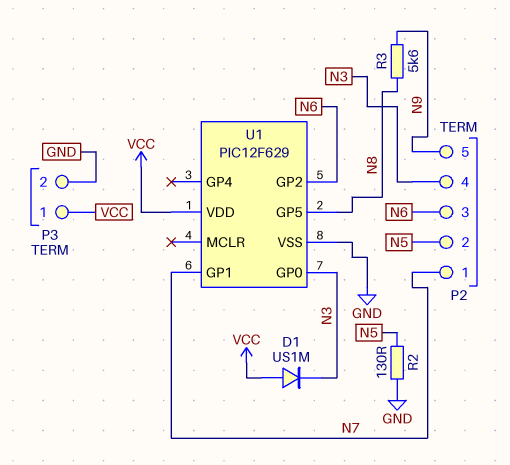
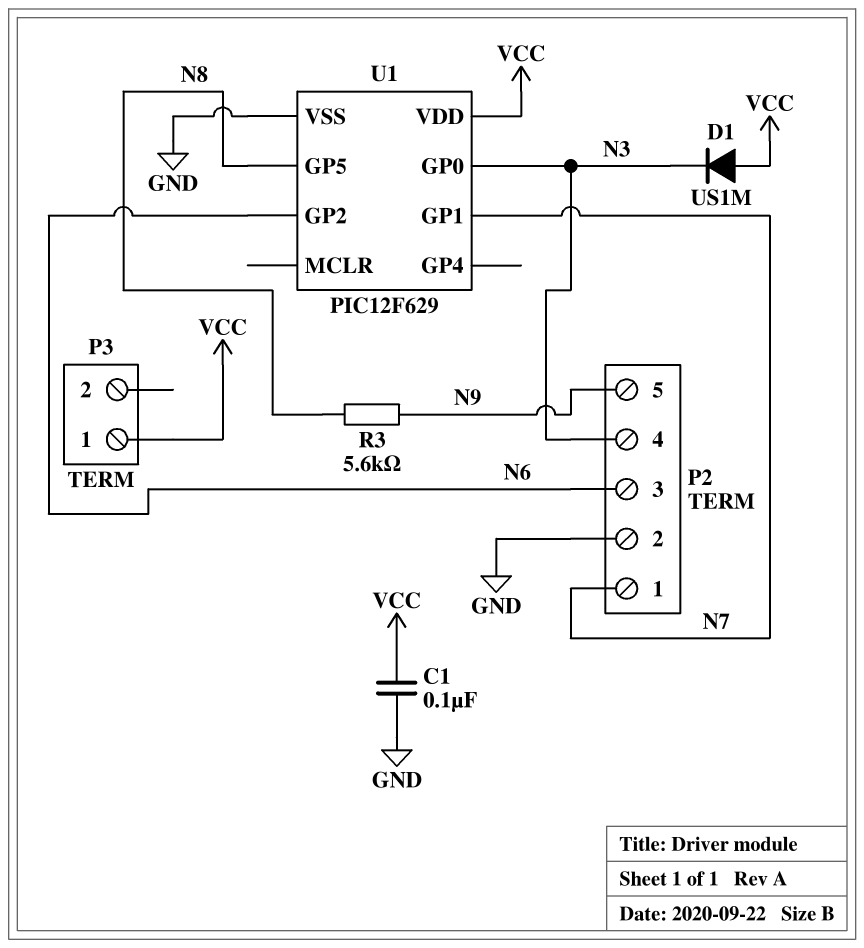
C1: none -> 100nF (GND, VCC)
P2 pin 2: N5 -> GND
P3 pin 2: GND -> none
R2: 130 (GND, N5) -> none

